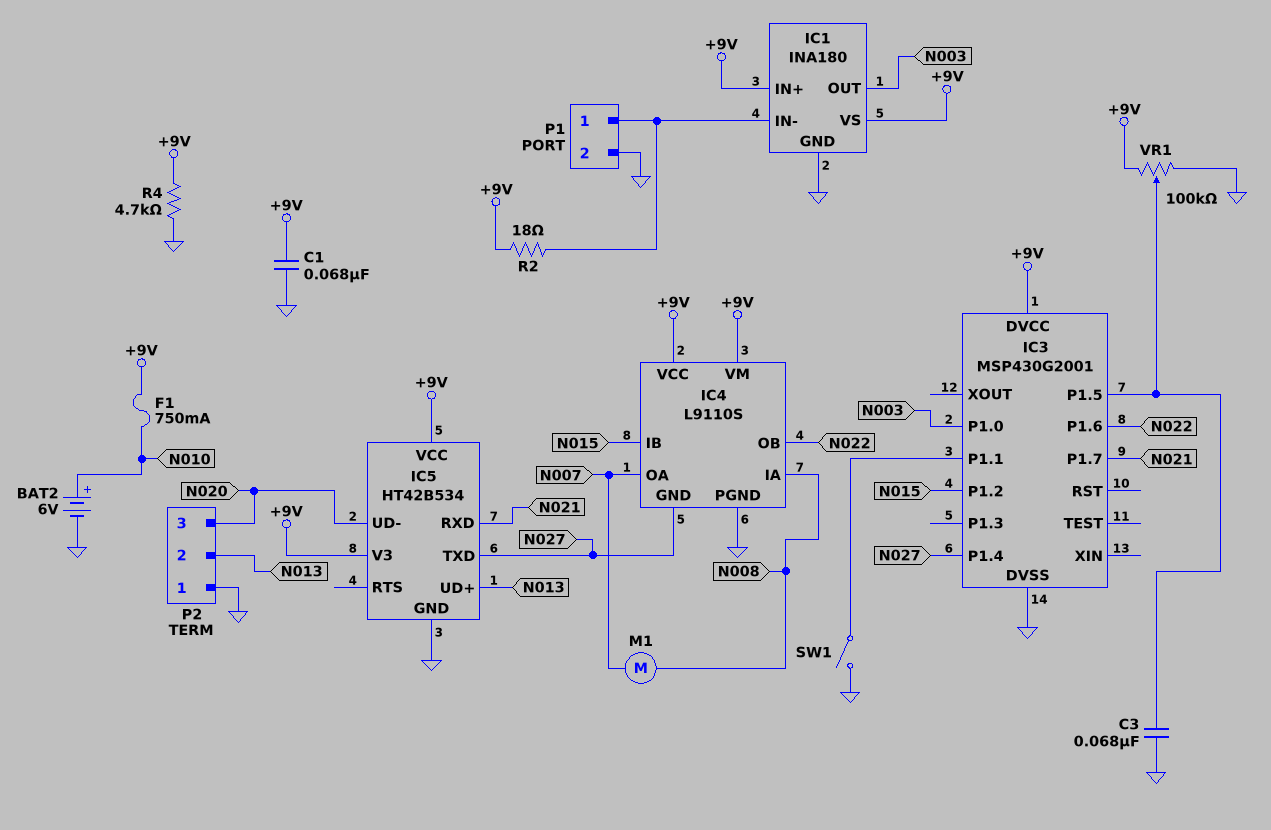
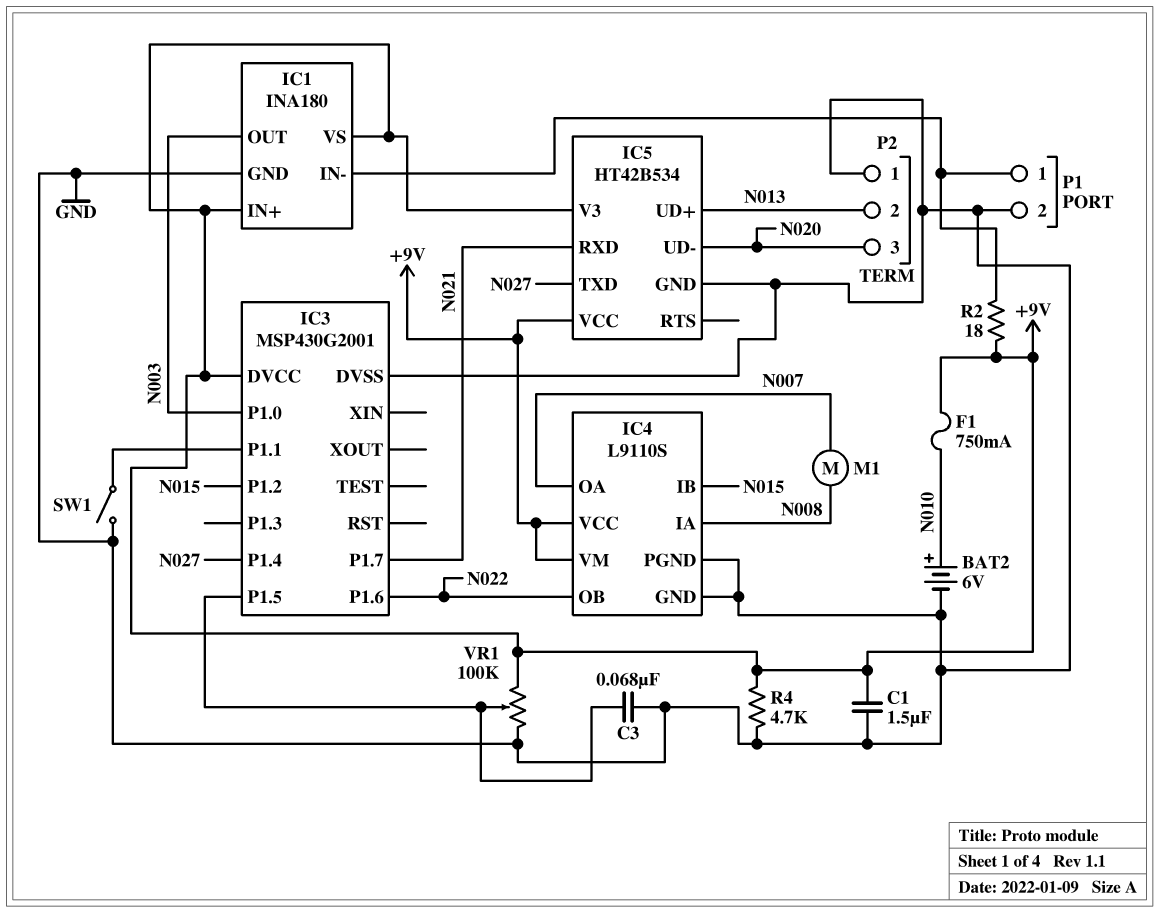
C1: 68nF (+9V, GND) -> 1.5uF (+9V, GND)
IC4 pin GND: N027 -> GND

